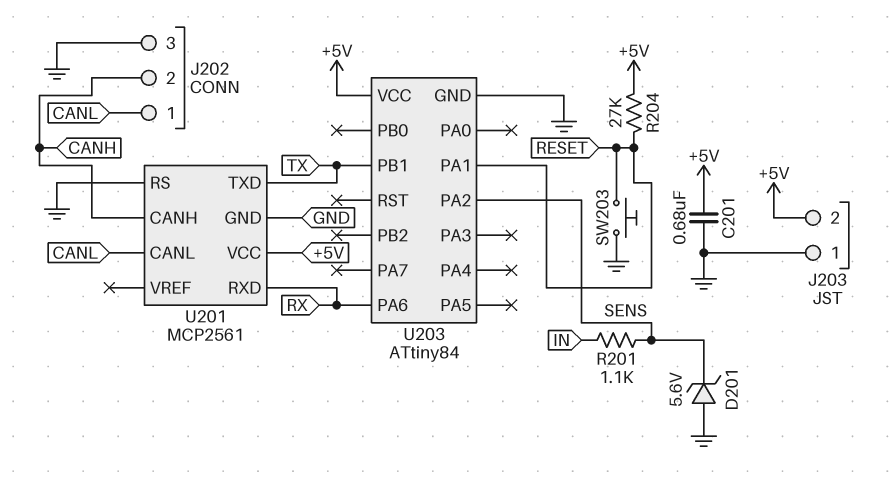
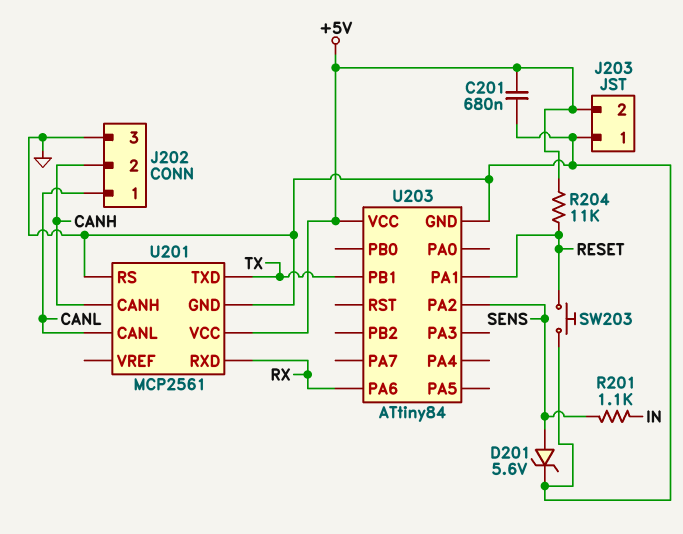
D201: zener 5.6V (A GND, K SENS) -> zener 5.6V (A SENS, K GND)
R204: 27k (+5V, RESET) -> 11k (+5V, RESET)

